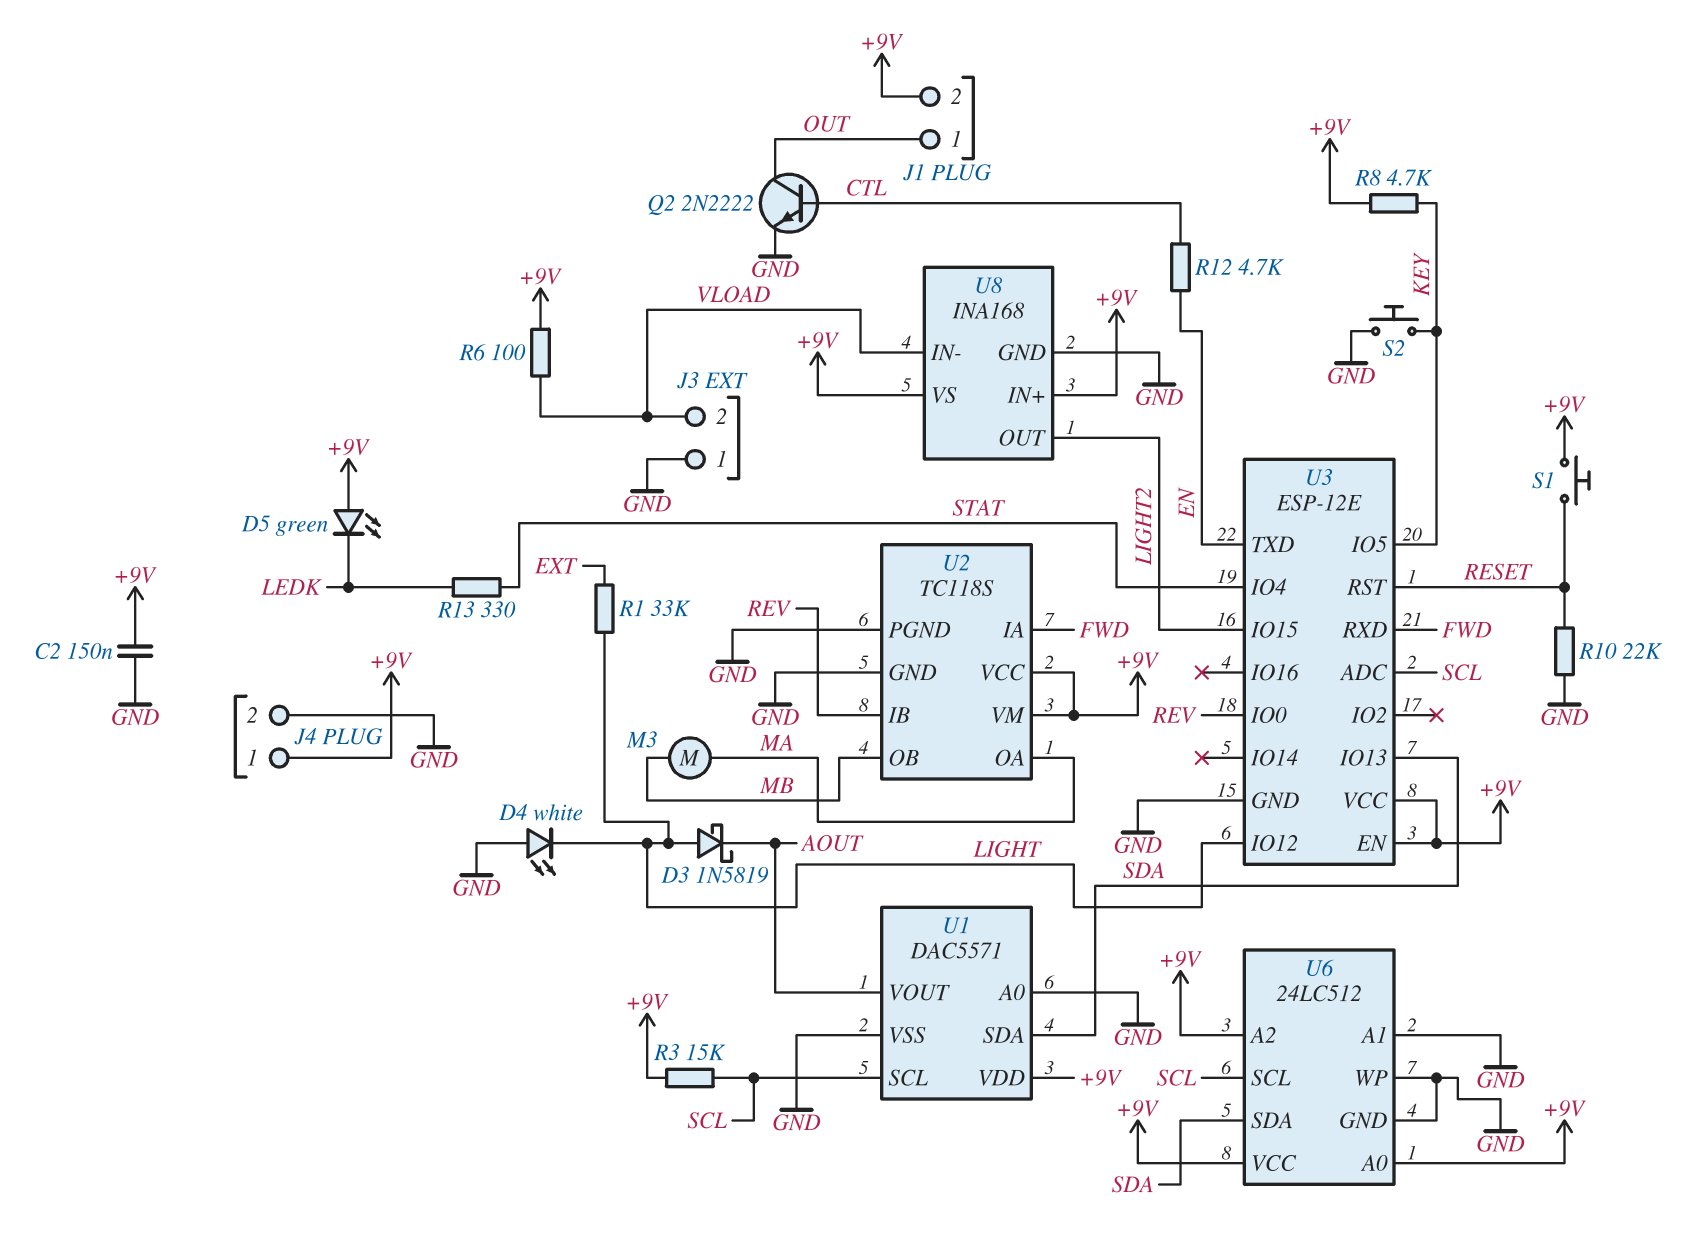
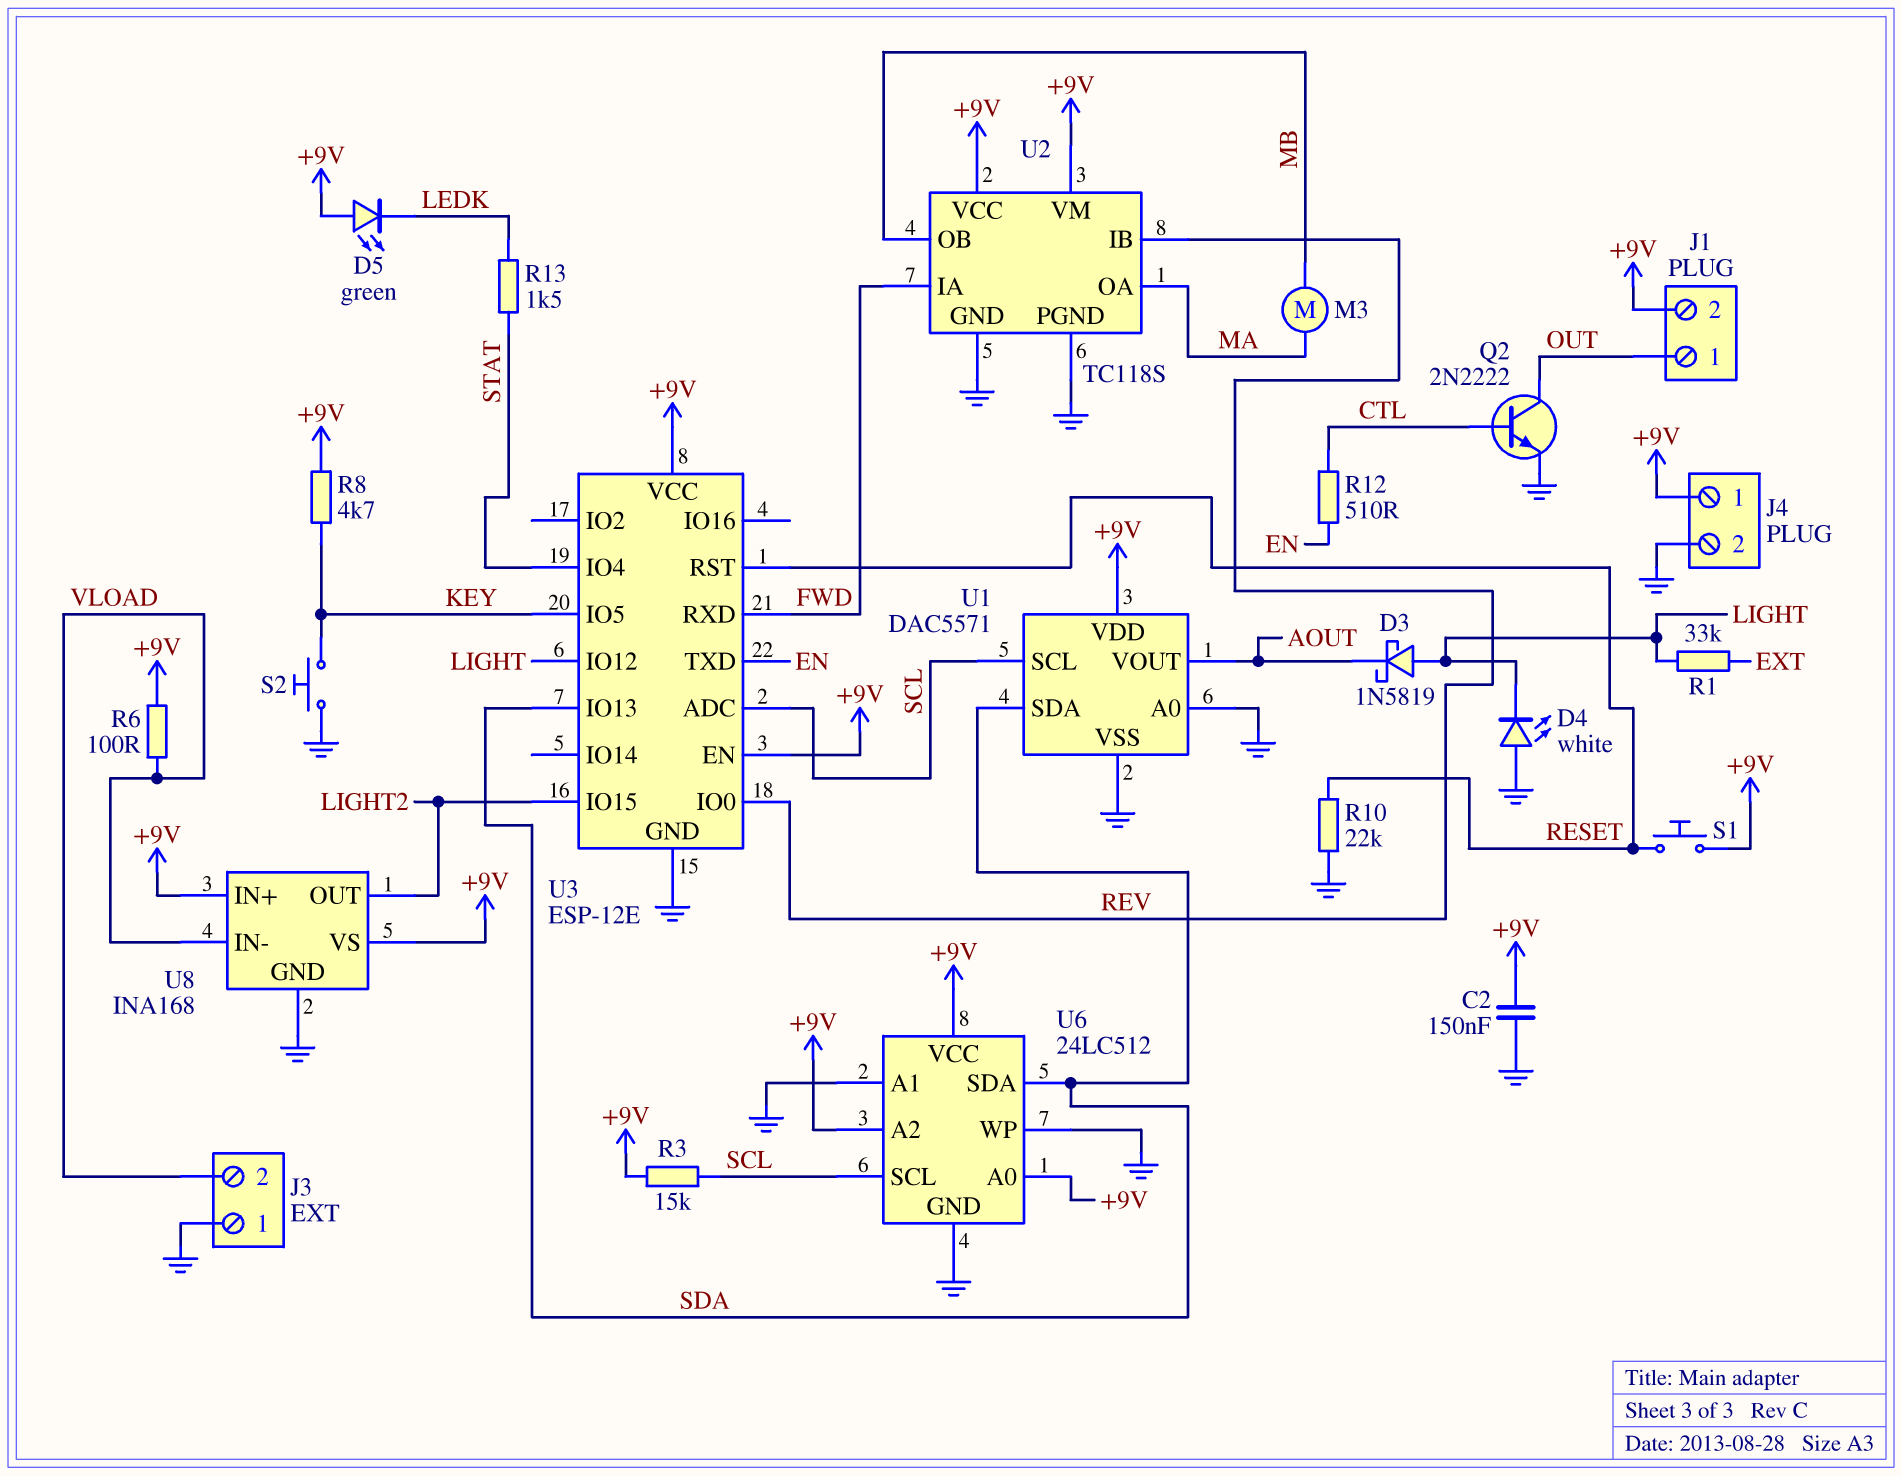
R12: 4.7k (CTL, EN) -> 510 (CTL, EN)
R13: 330 (LEDK, STAT) -> 1.5k (LEDK, STAT)

